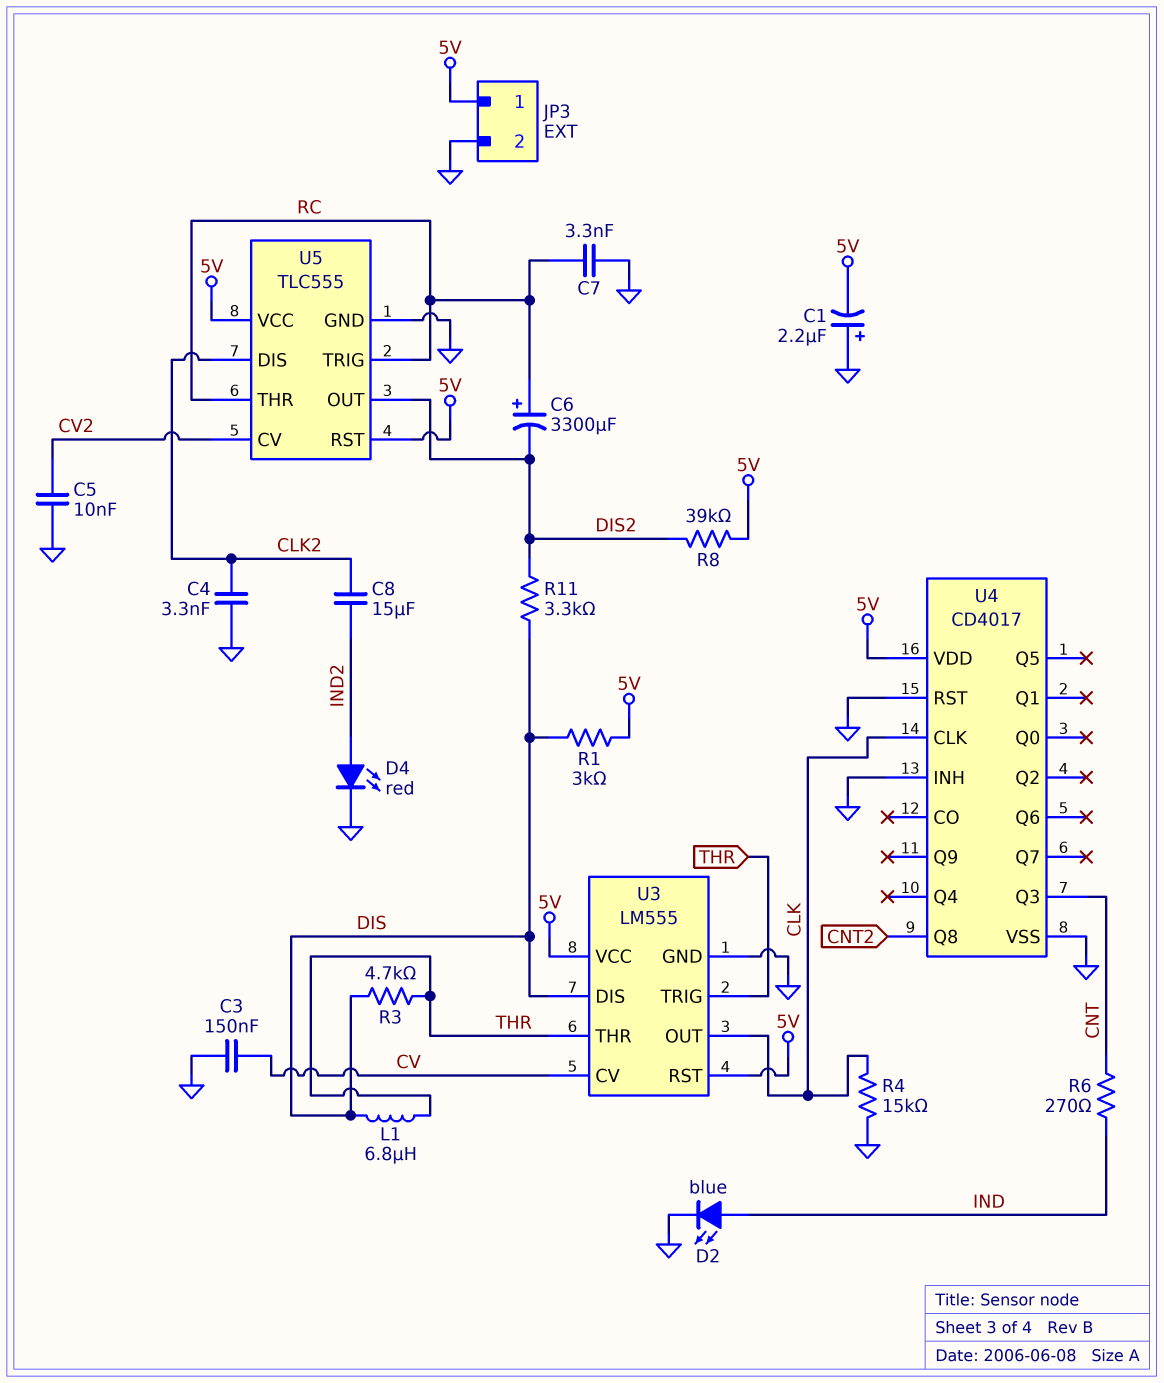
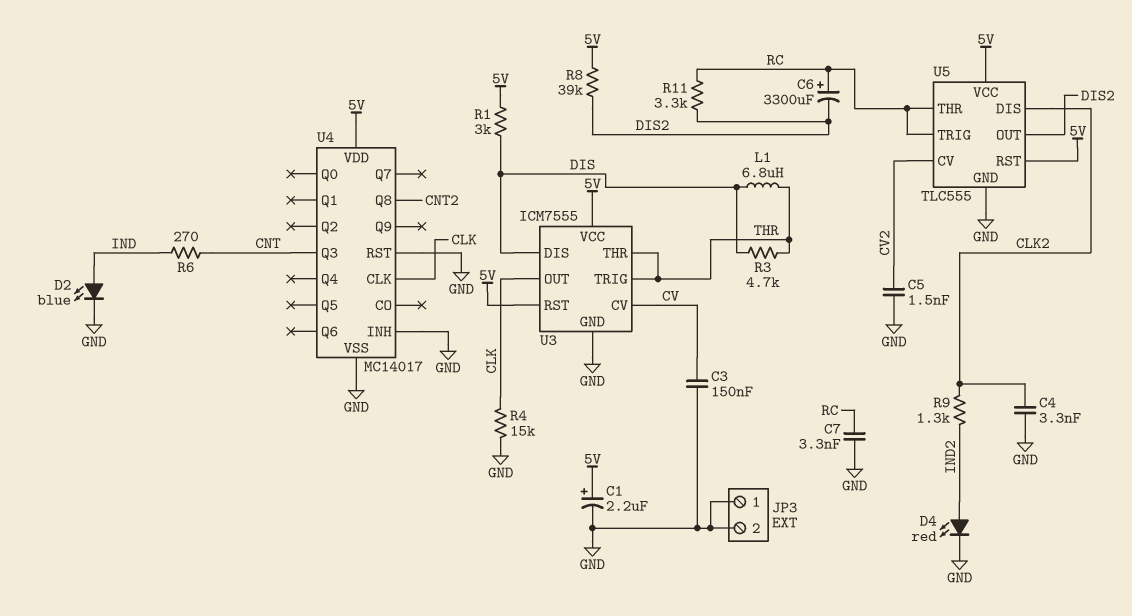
C1: 2.2uF (plus GND, minus 5V) -> 2.2uF (plus 5V, minus GND)
C5: 10nF (CV2, GND) -> 1.5nF (CV2, GND)
C8: 15uF (CLK2, IND2) -> none
JP3 pin 1: 5V -> GND
R9: none -> 1.3k (CLK2, IND2)
R11: 3.3k (DIS, DIS2) -> 3.3k (DIS2, RC)
U3: LM555 -> ICM7555
U4: CD4017 -> MC14017

